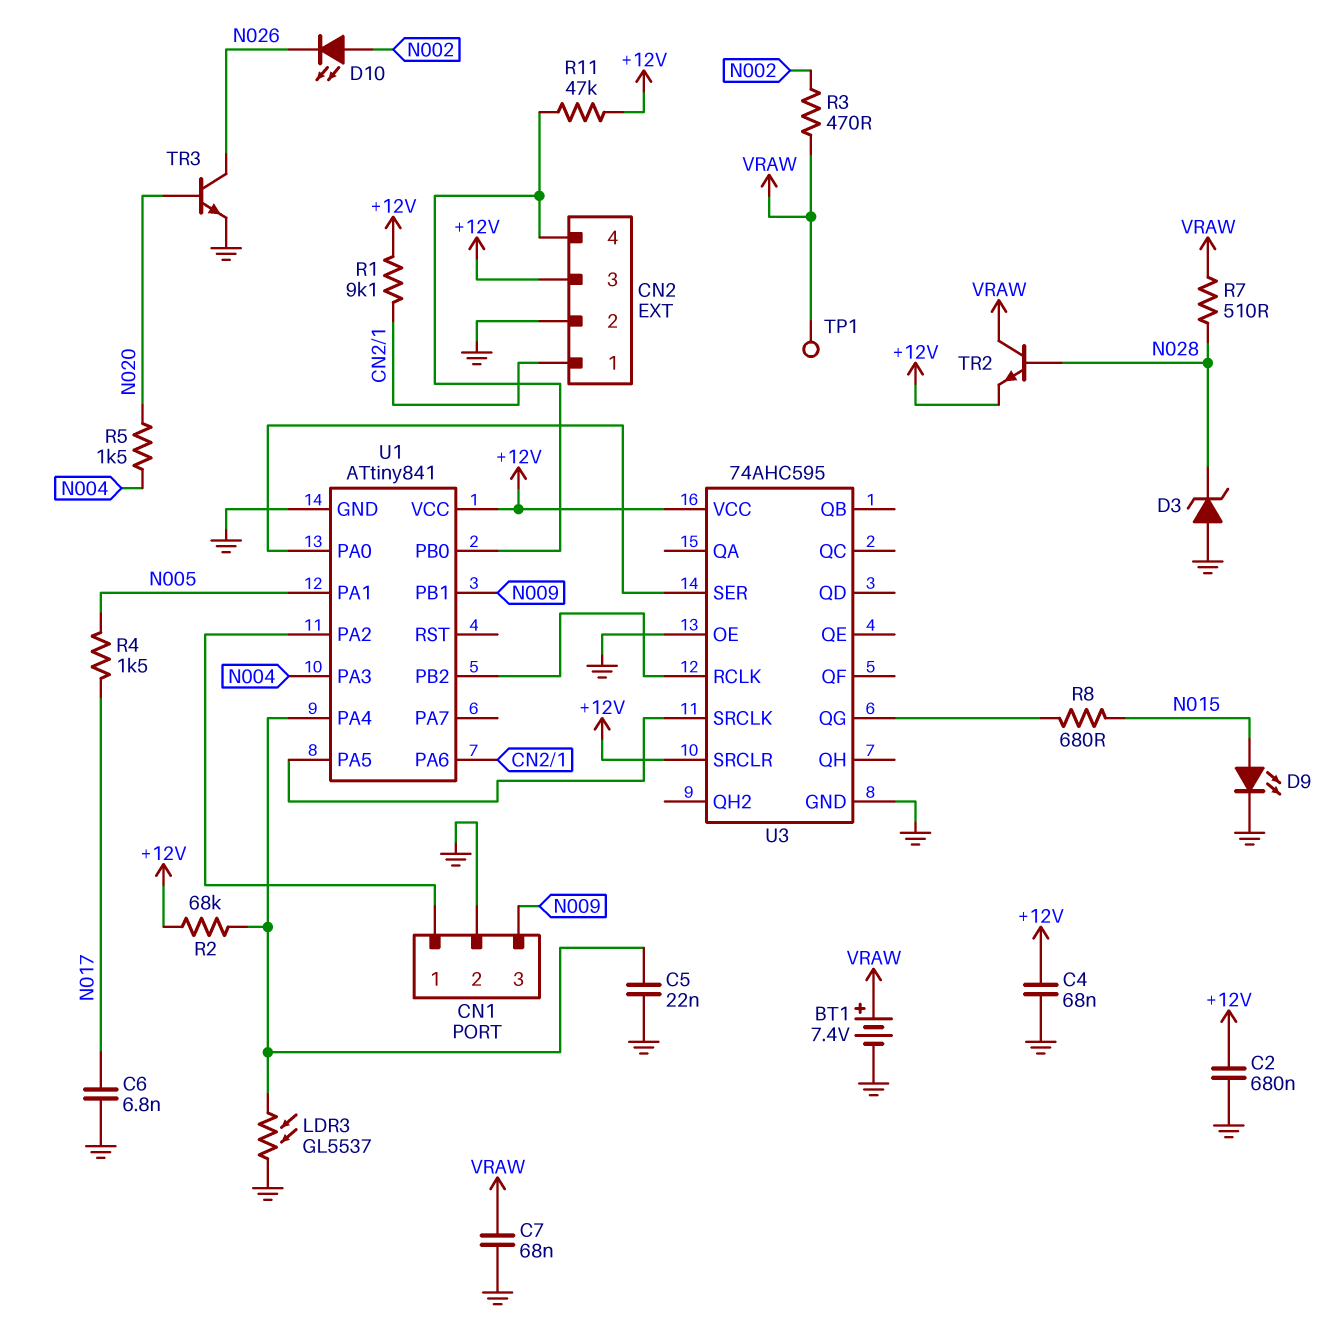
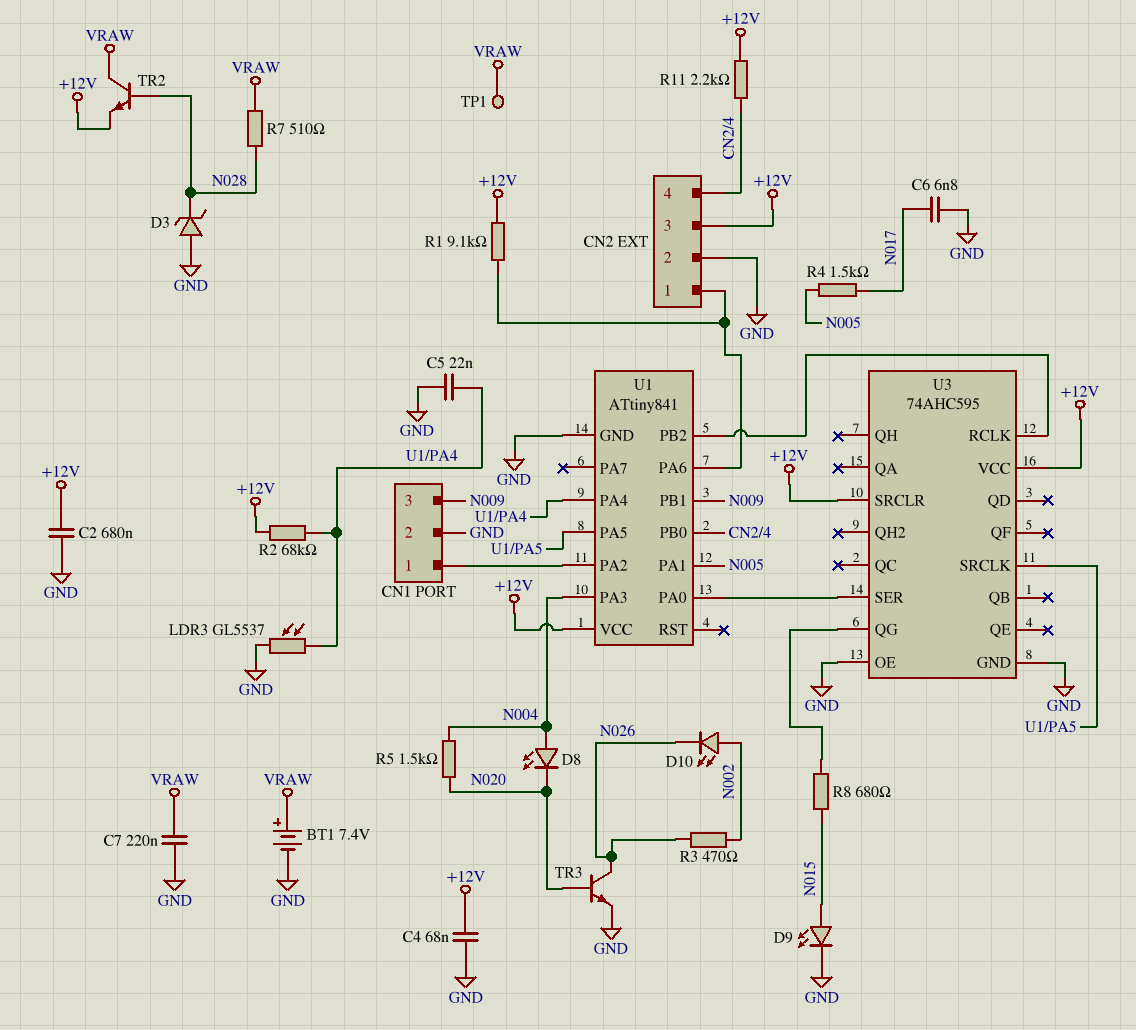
C7: 68nF (GND, VRAW) -> 220nF (GND, VRAW)
D8: none -> LED (A N004, K N020)
R3: 470 (N002, VRAW) -> 470 (N002, N026)
R11: 47k (+12V, CN2/4) -> 2.2k (+12V, CN2/4)

